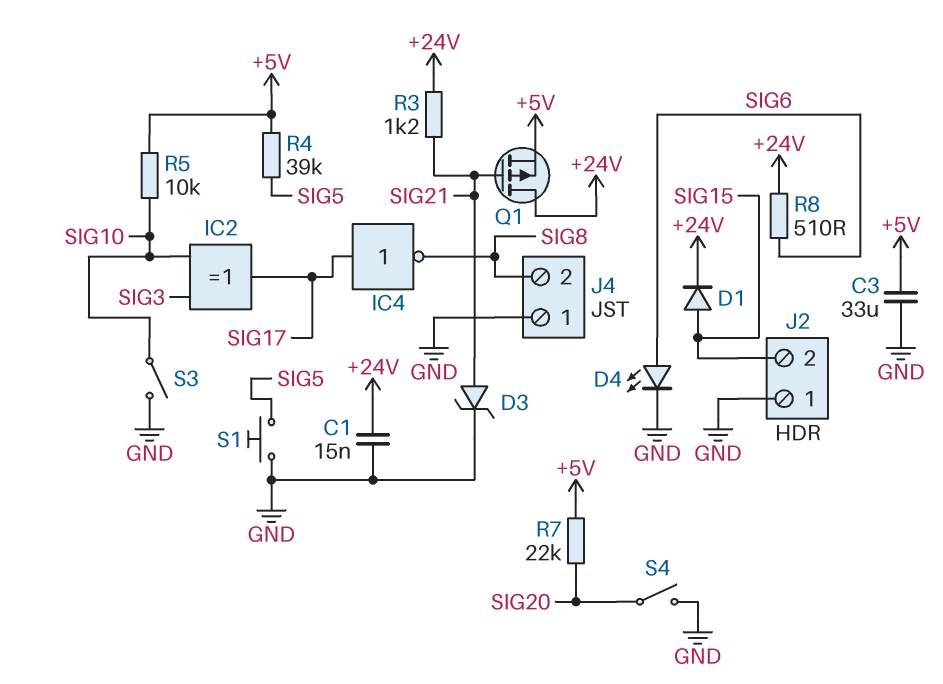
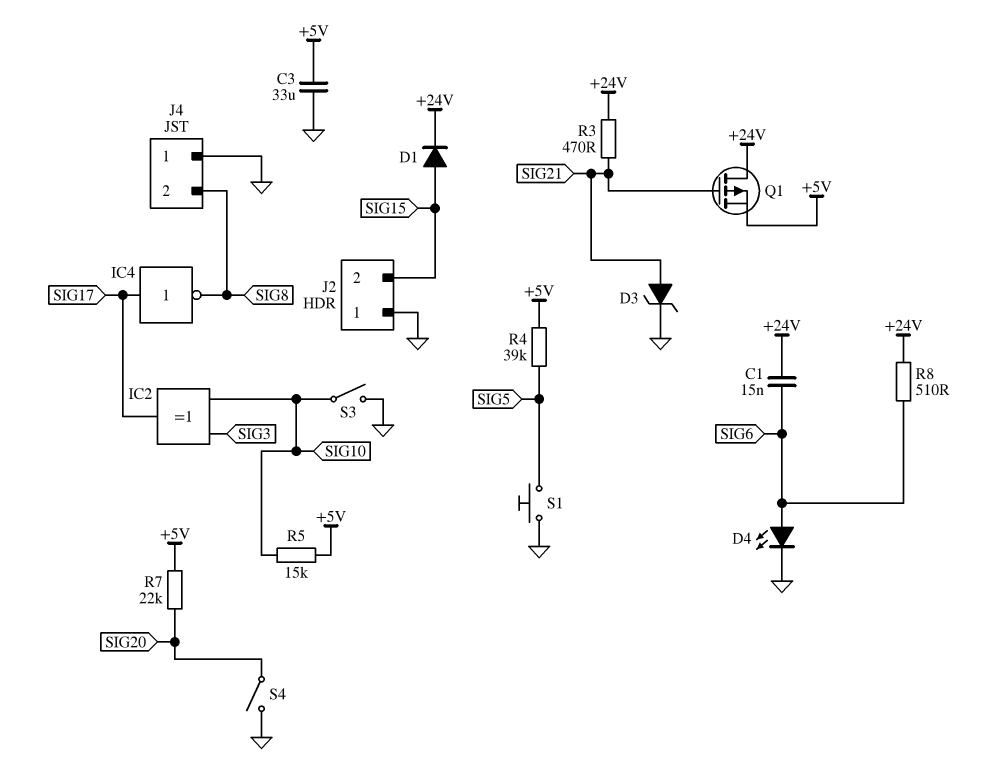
C1: 15nF (+24V, GND) -> 15nF (+24V, SIG6)
R3: 1.2k (+24V, SIG21) -> 470 (+24V, SIG21)
R5: 10k (+5V, SIG10) -> 15k (+5V, SIG10)

